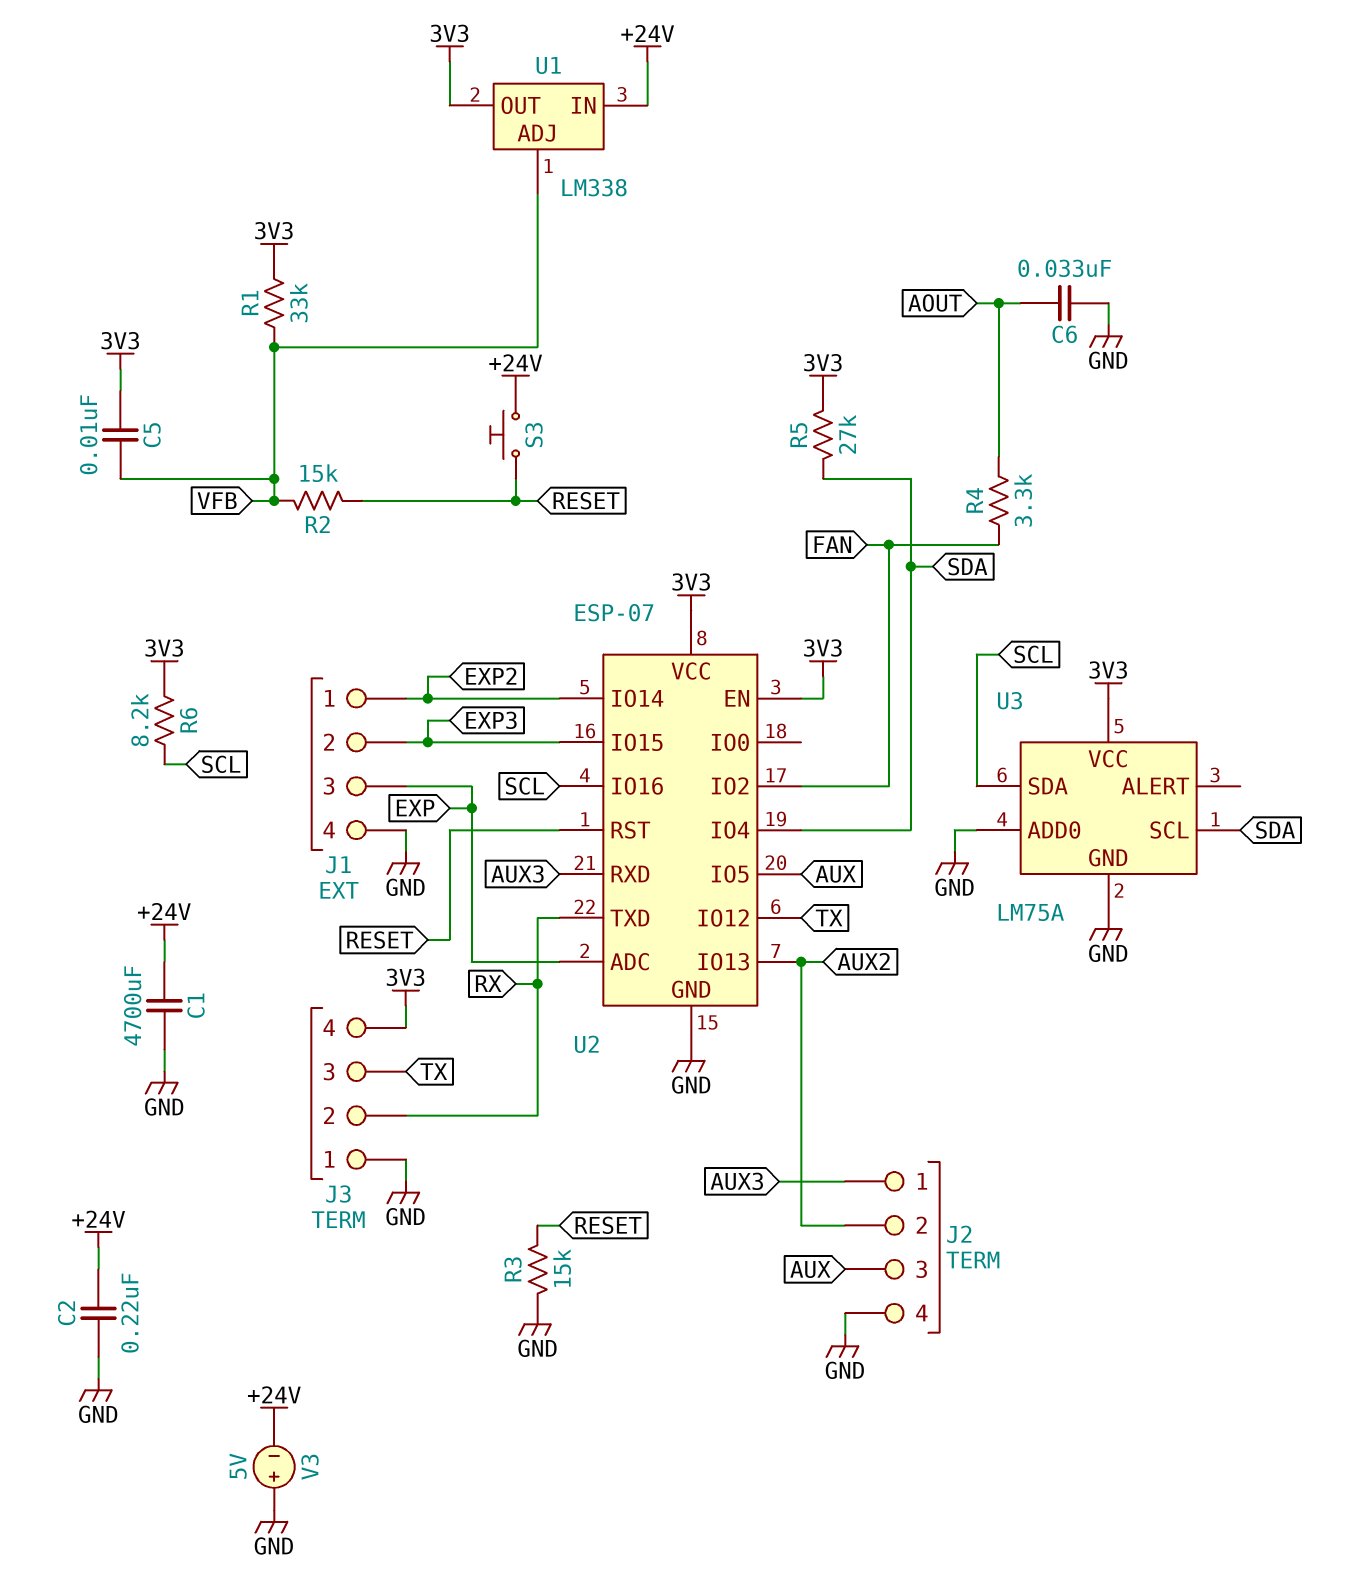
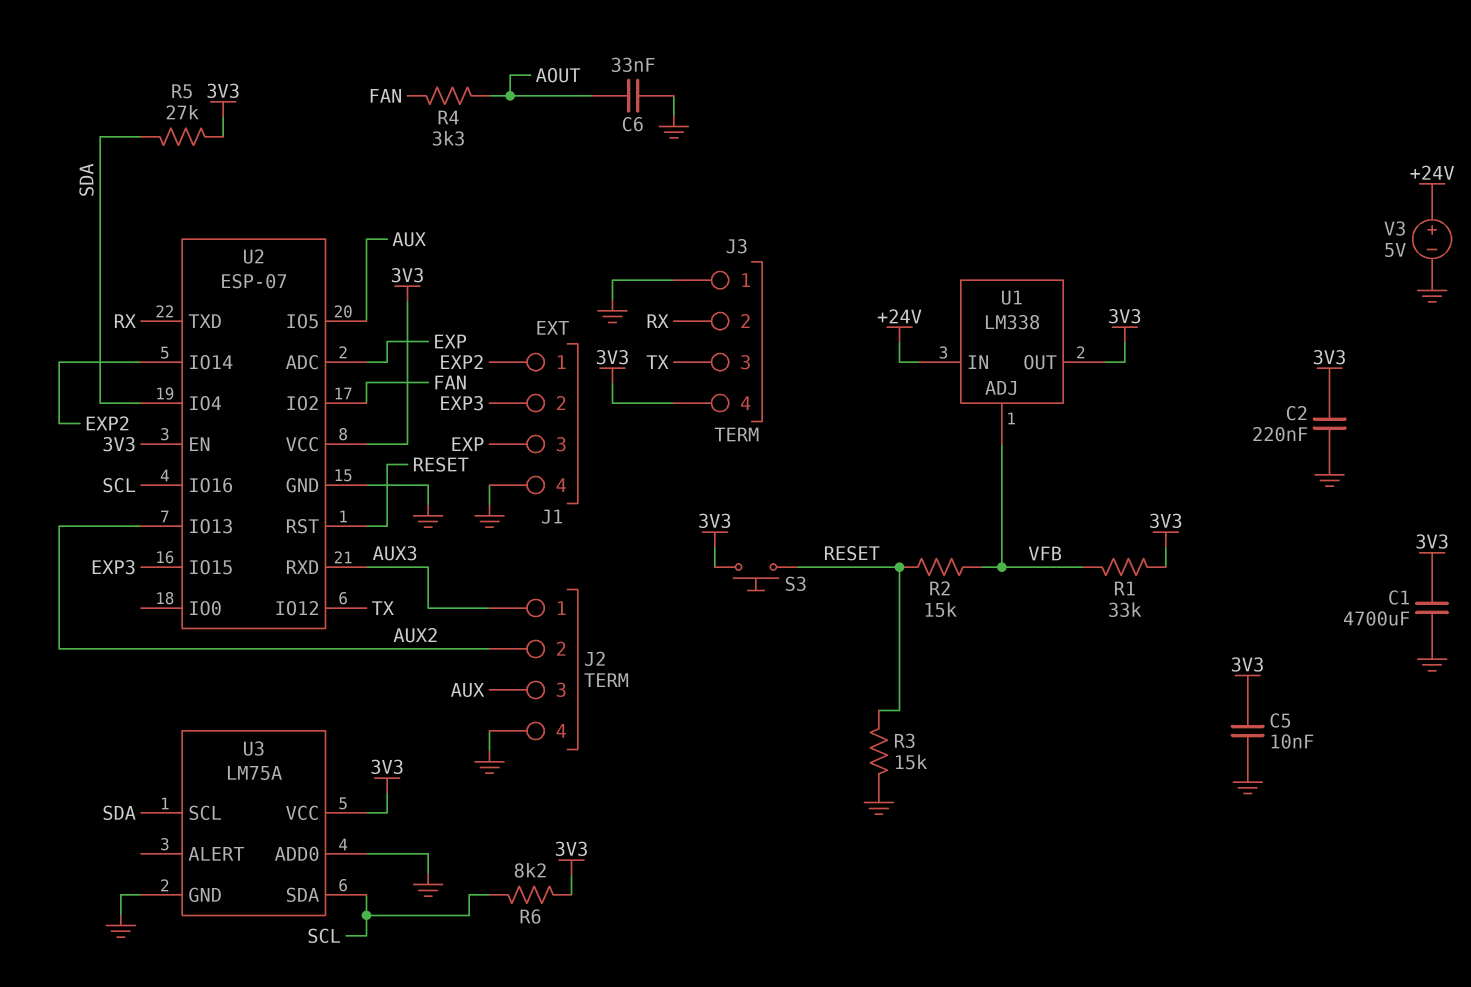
C1: 4700uF (+24V, GND) -> 4700uF (3V3, GND)
C2: 220nF (+24V, GND) -> 220nF (3V3, GND)
C5: 10nF (3V3, VFB) -> 10nF (3V3, GND)
S3: button (+24V, RESET) -> button (3V3, RESET)
V3: 5V (plus GND, minus +24V) -> 5V (plus +24V, minus GND)

